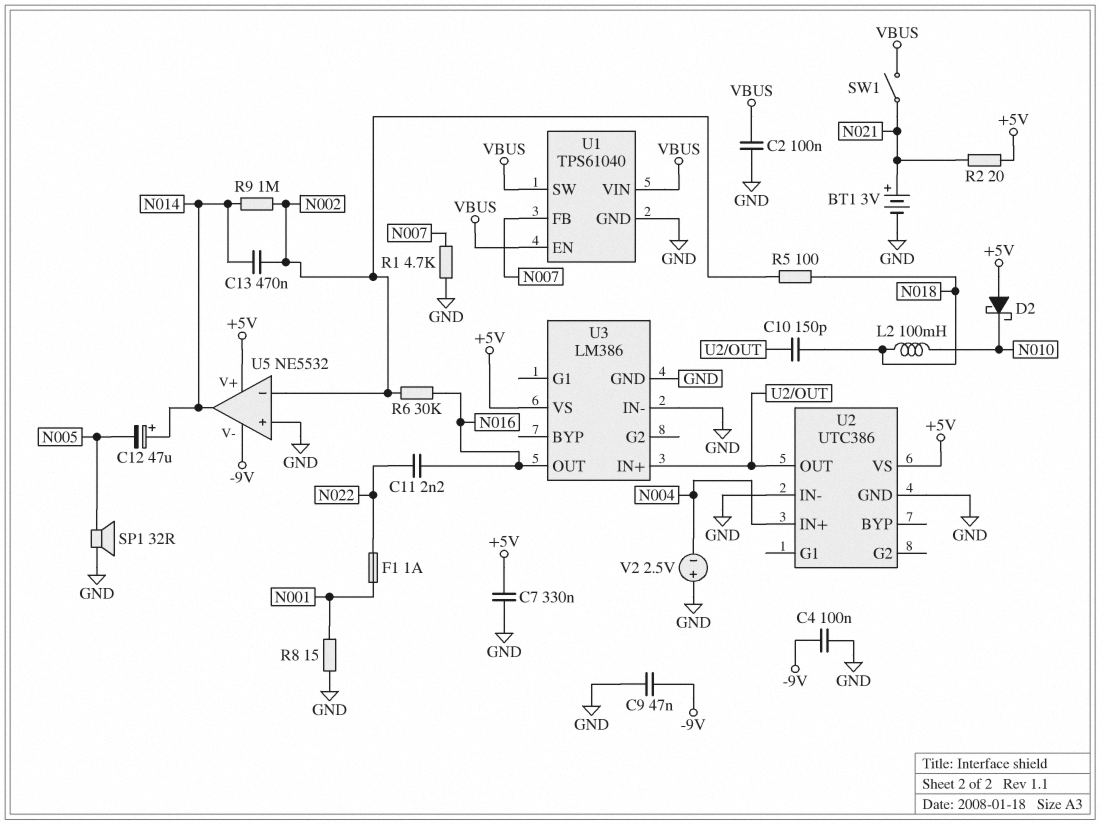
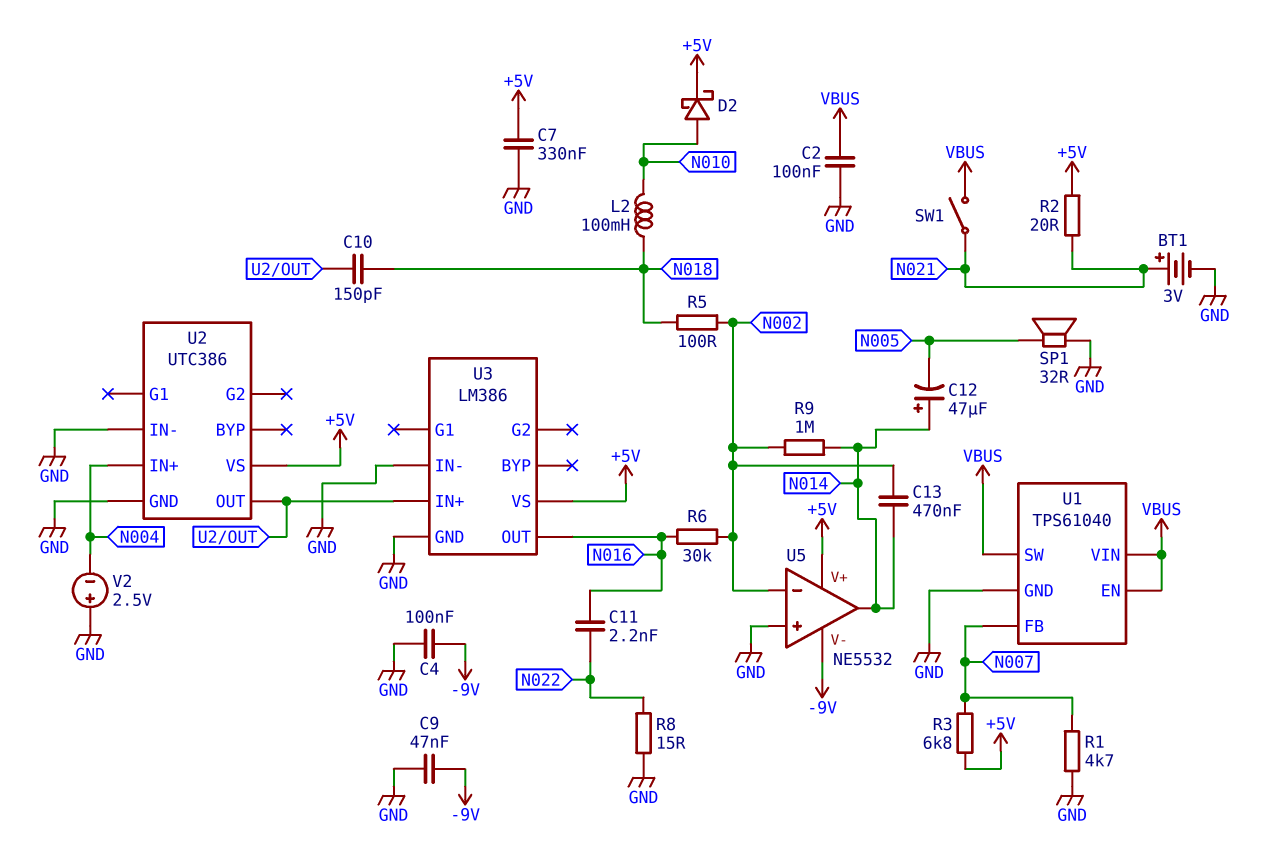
D2: schottky (A +5V, K N010) -> schottky (A N010, K +5V)
F1: 1A (N001, N022) -> none
R3: none -> 6.8k (+5V, N007)
R8: 15 (GND, N001) -> 15 (GND, N022)

